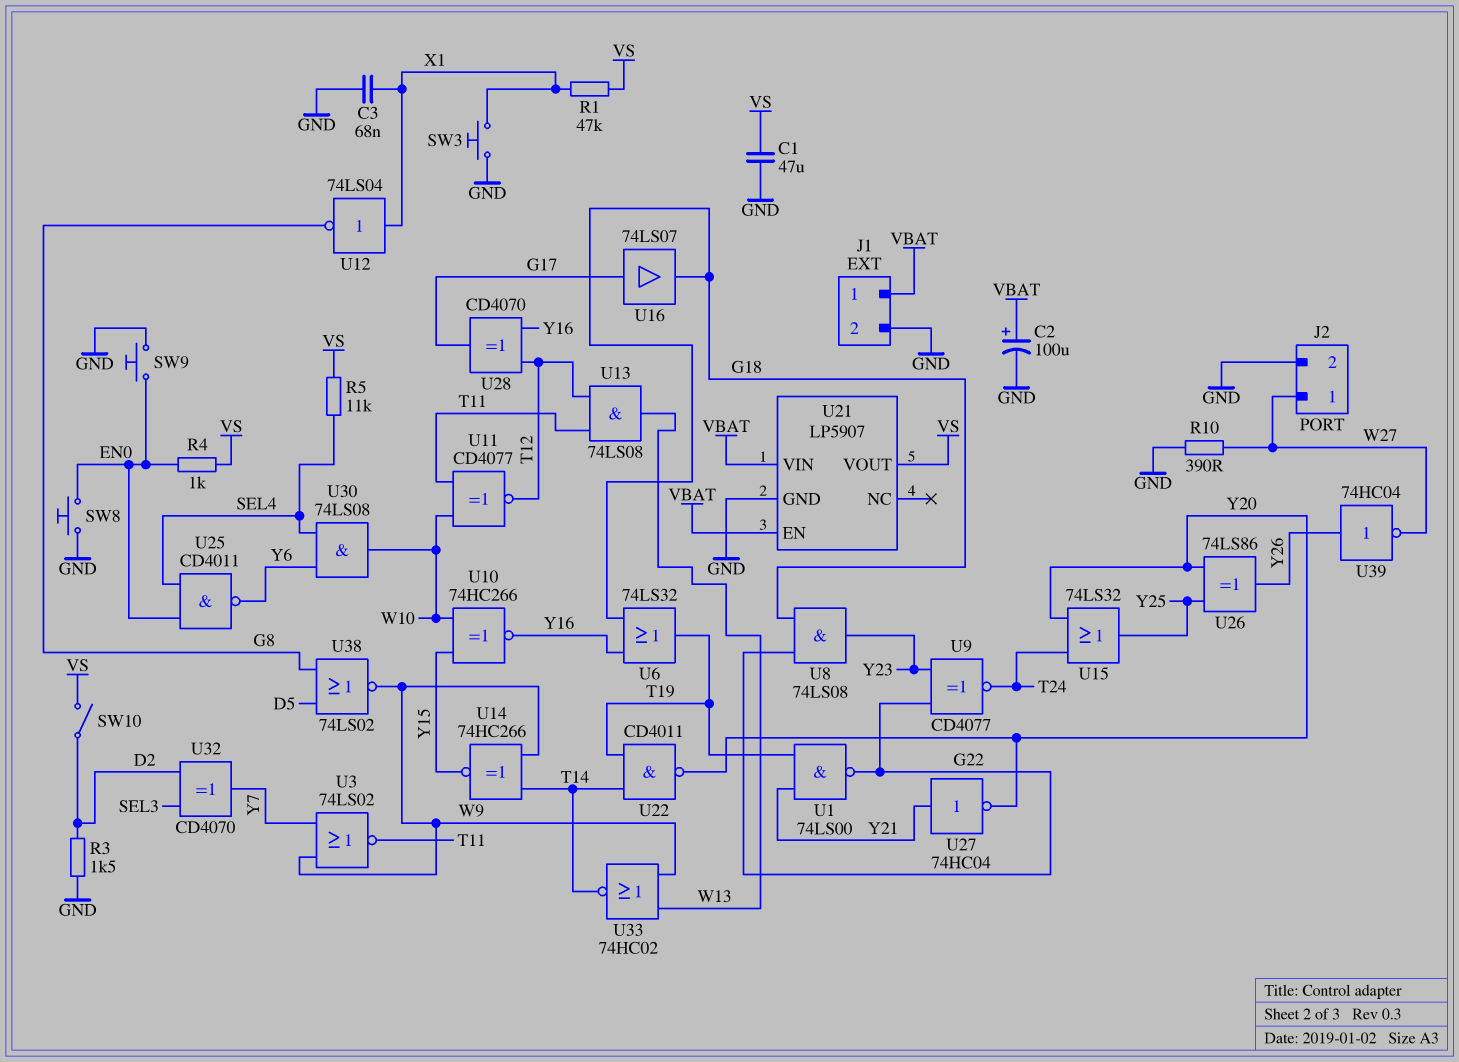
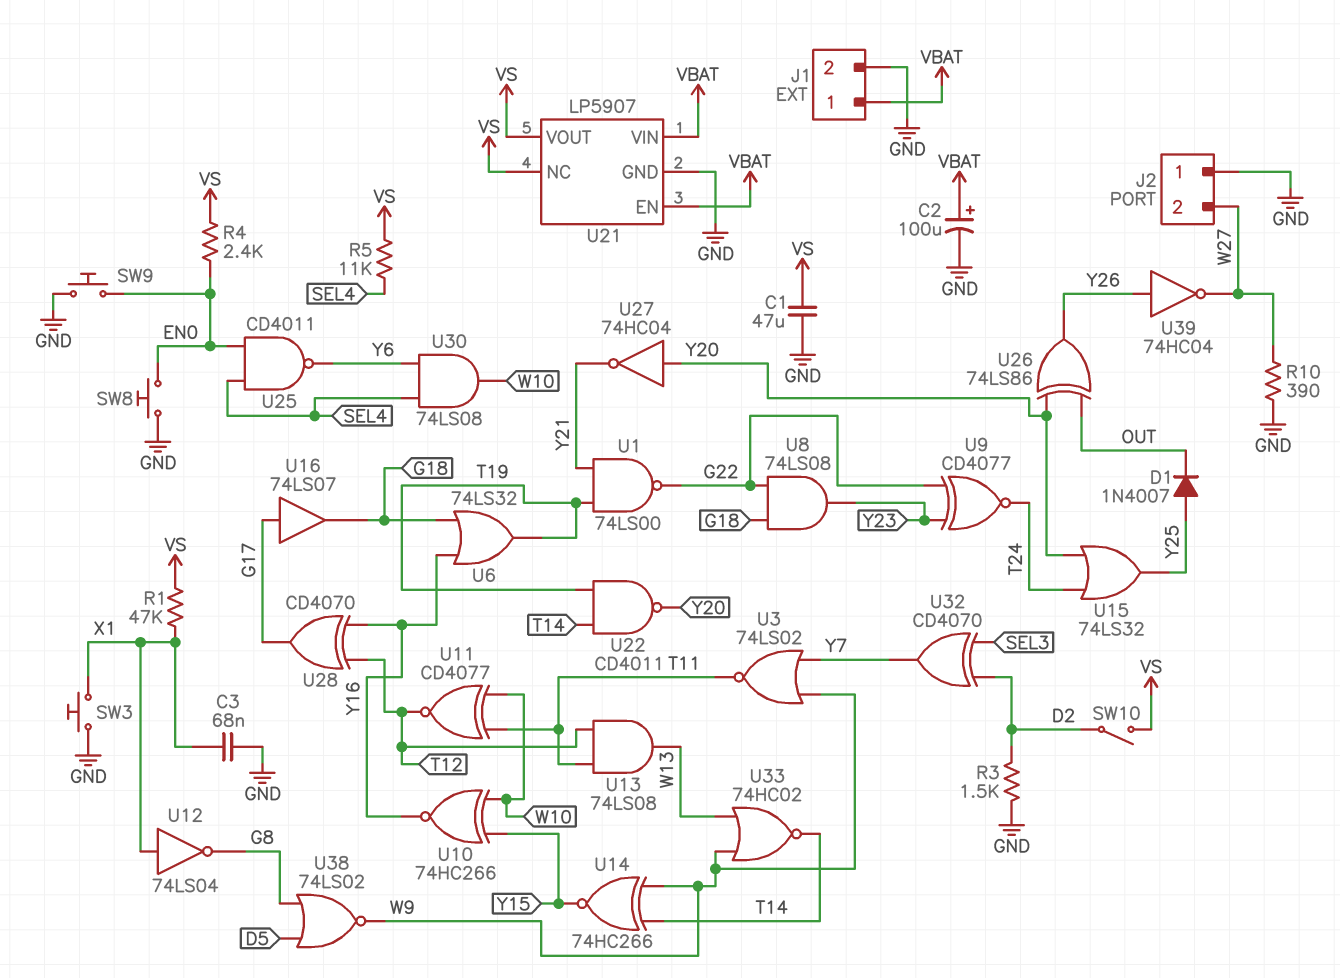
D1: none -> diode 1N4007 (A Y25, K OUT)
J2 pin 1: W27 -> GND
J2 pin 2: GND -> W27
R4: 1k (EN0, VS) -> 2.4k (EN0, VS)
U21 pin NC: none -> VS
U26: XOR 74LS86 (in Y20, in Y25, out Y26) -> XOR 74LS86 (in OUT, in Y20, out Y26)
U27: NOT 74HC04 (in Y21, out Y20) -> NOT 74HC04 (in Y20, out Y21)

